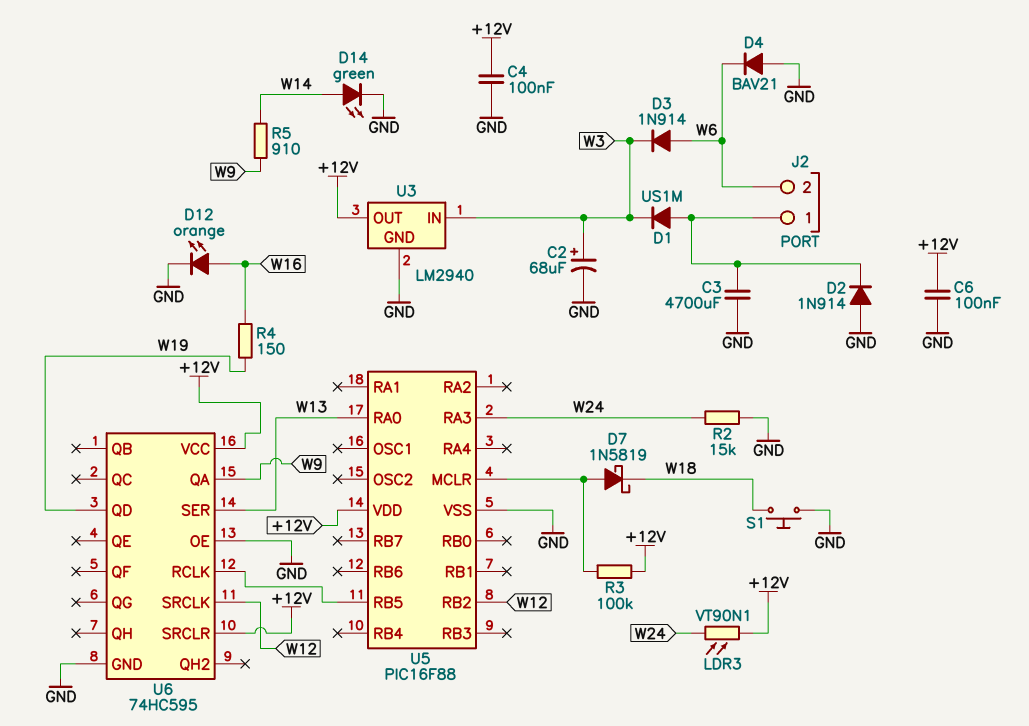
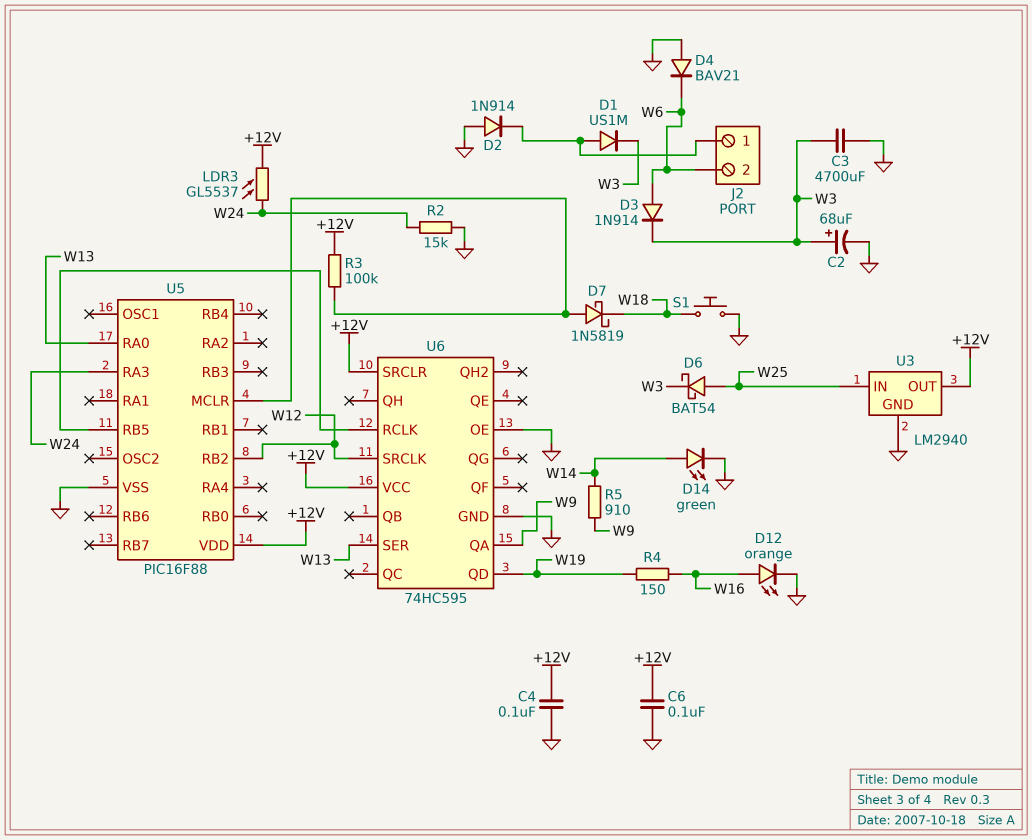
C3: 4700uF (GND, J2/1) -> 4700uF (GND, W3)
D6: none -> schottky BAT54 (A W25, K W3)
LDR3: VT90N1 (+12V, W24) -> GL5537 (+12V, W24)
U3 pin IN: W3 -> W25

